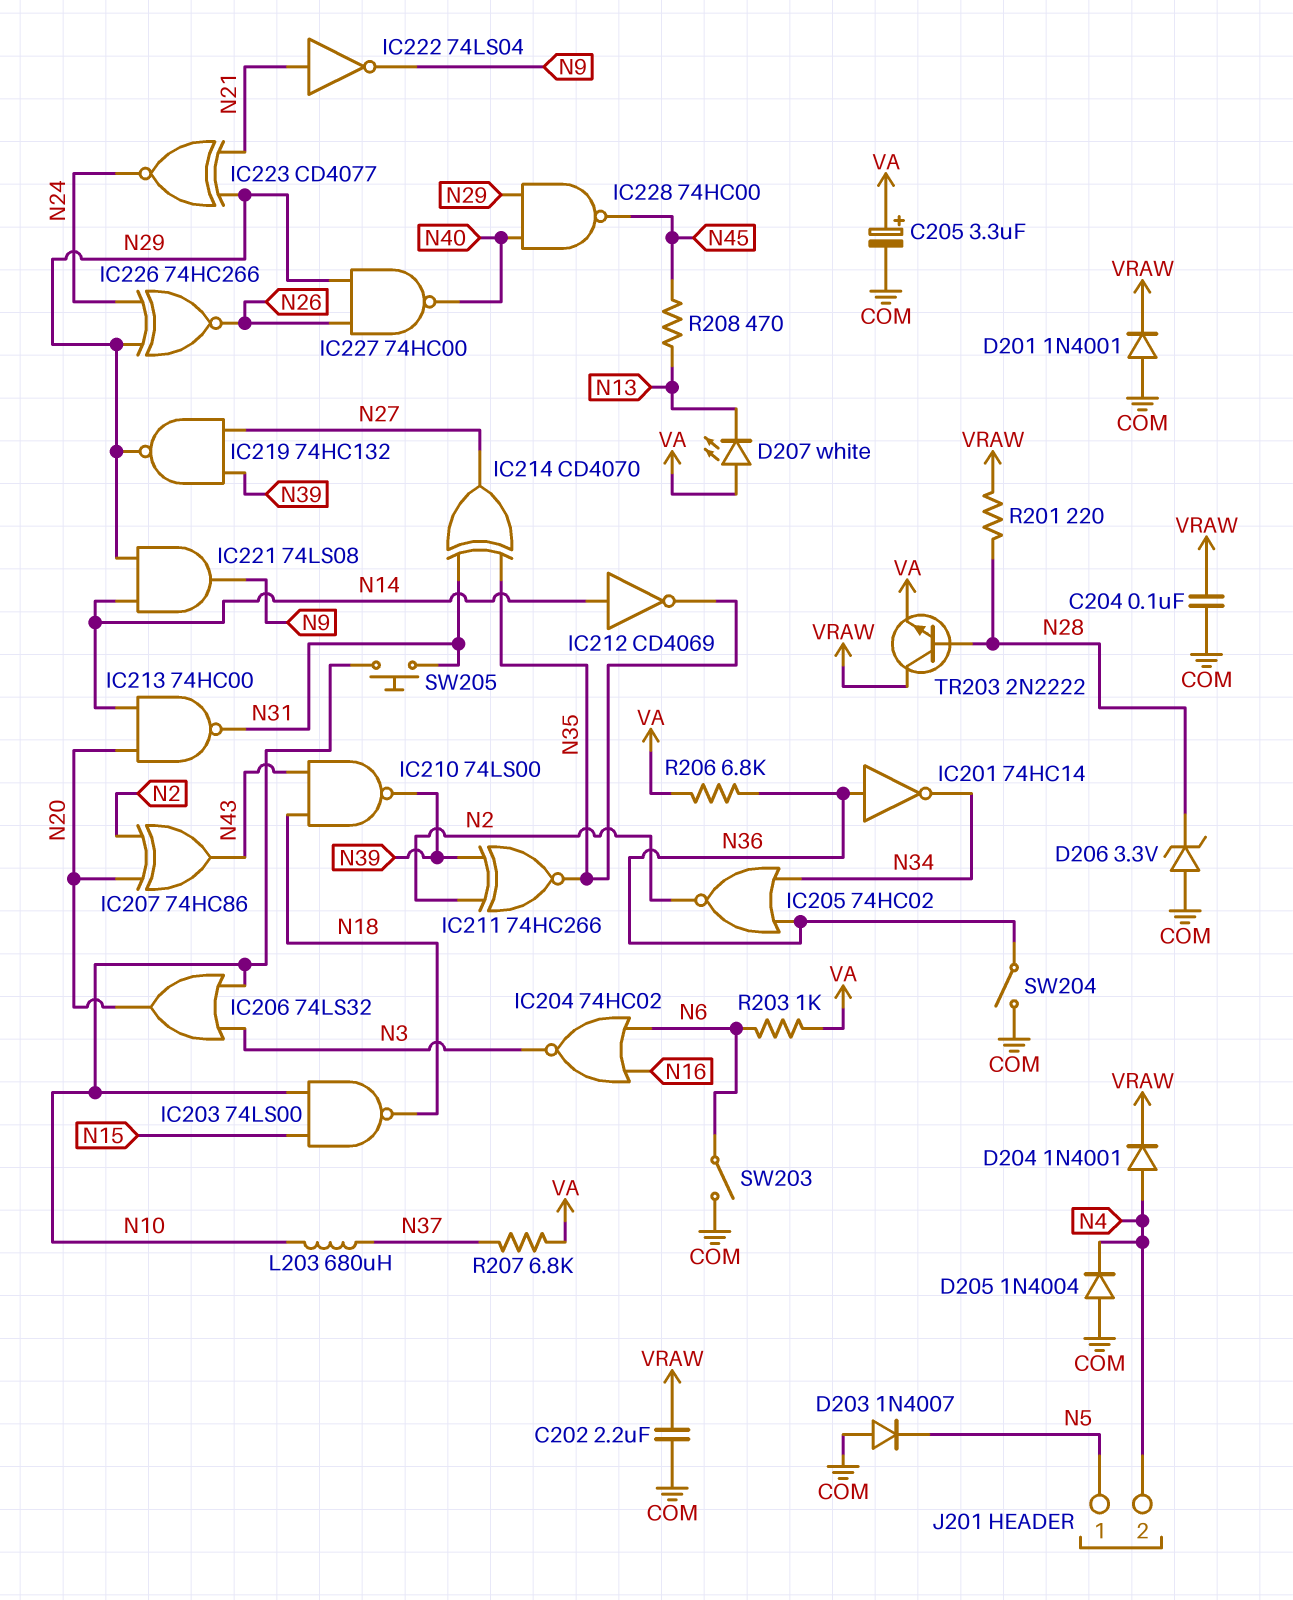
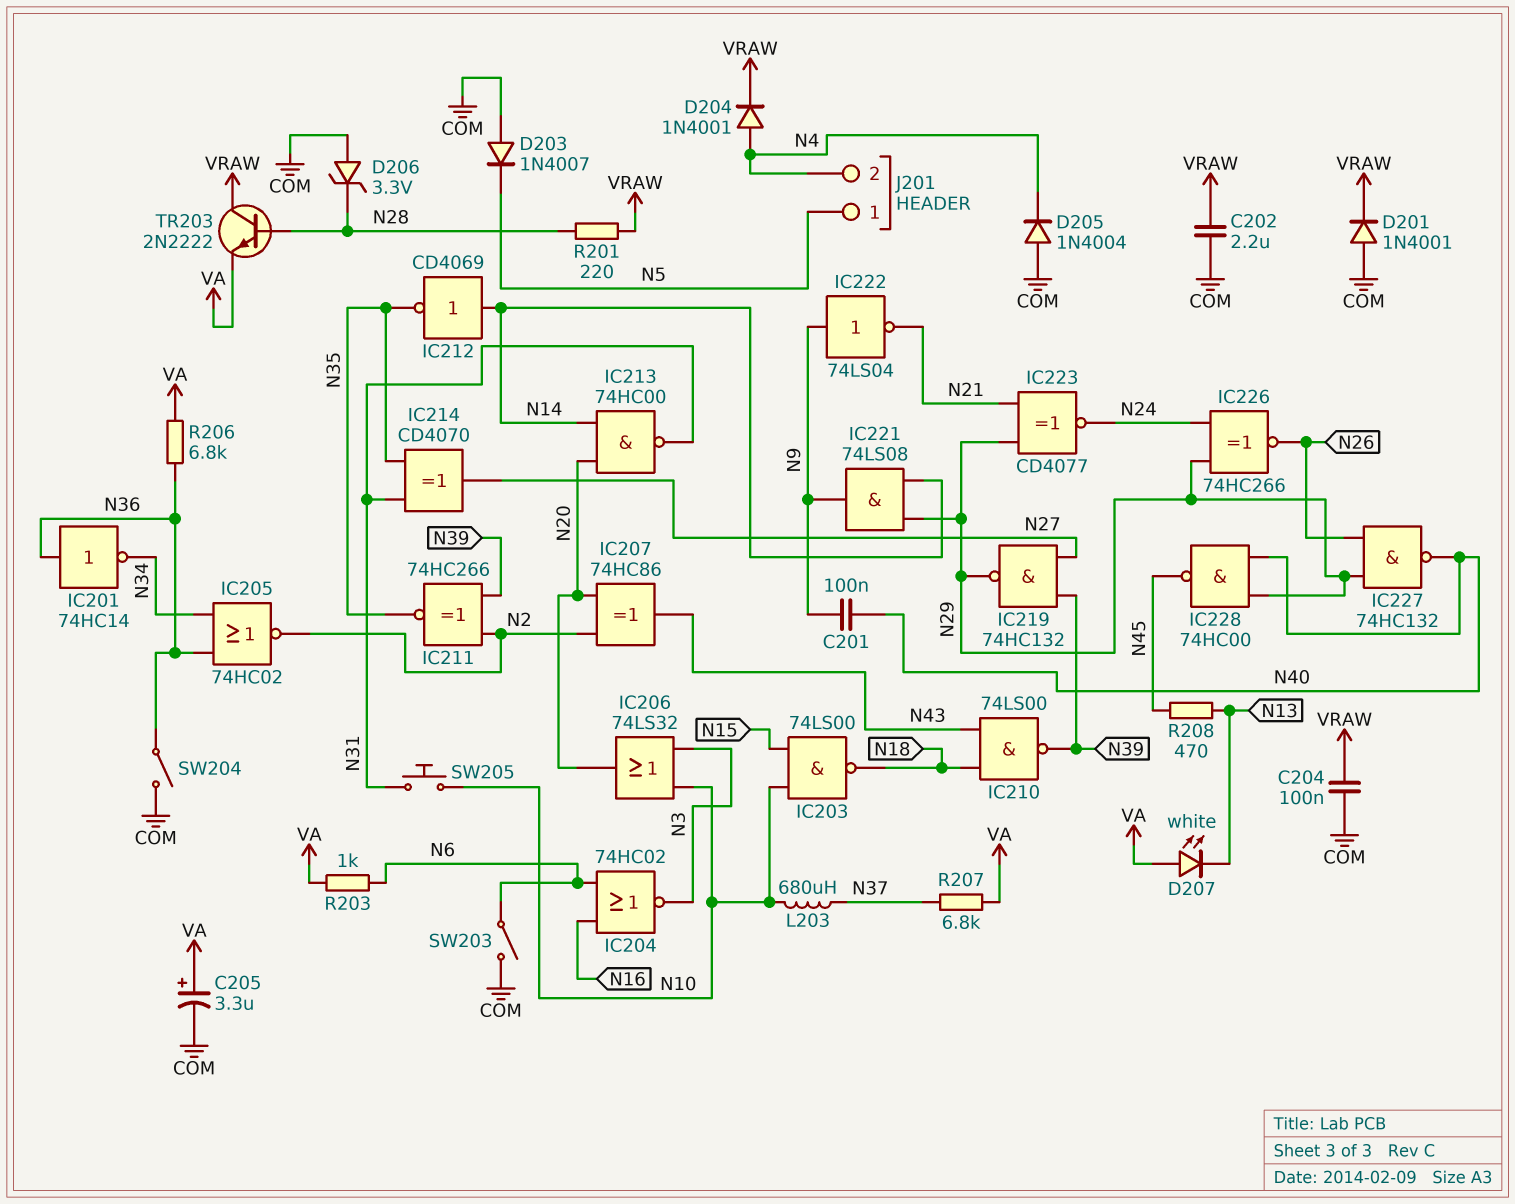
C201: none -> 100nF (N9, N40)
IC222: NOT 74LS04 (in N21, out N9) -> NOT 74LS04 (in N9, out N21)
IC227: NAND 74HC00 (in N26, in N29, out N40) -> NAND 74HC132 (in N26, in N29, out N40)

